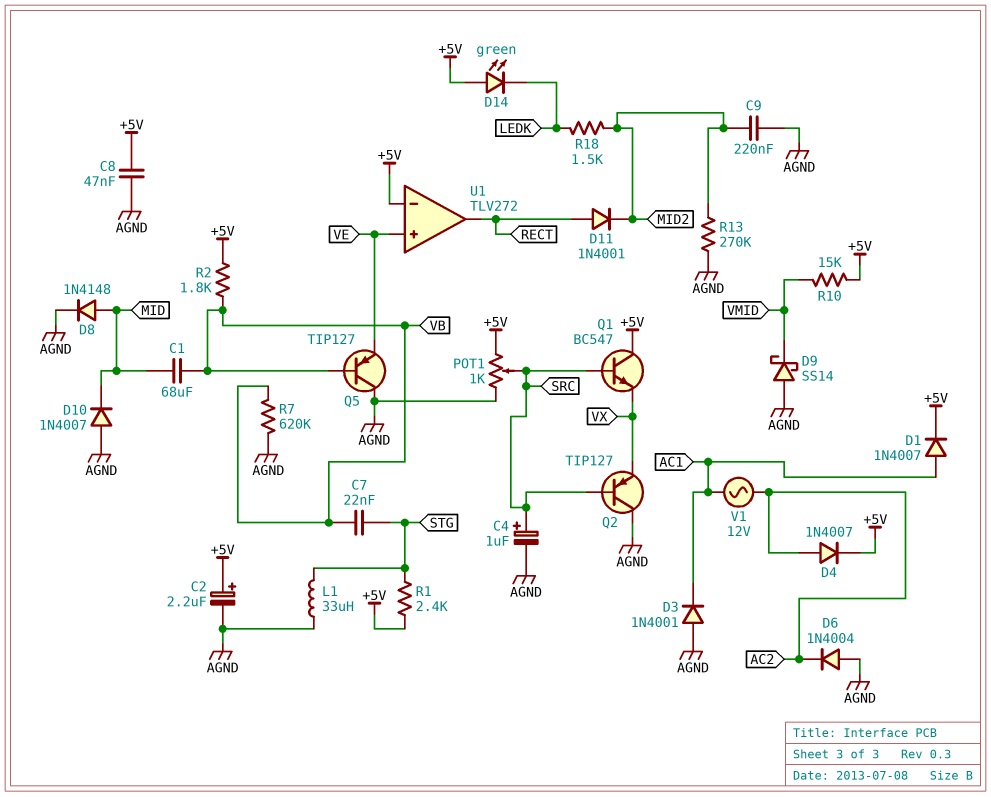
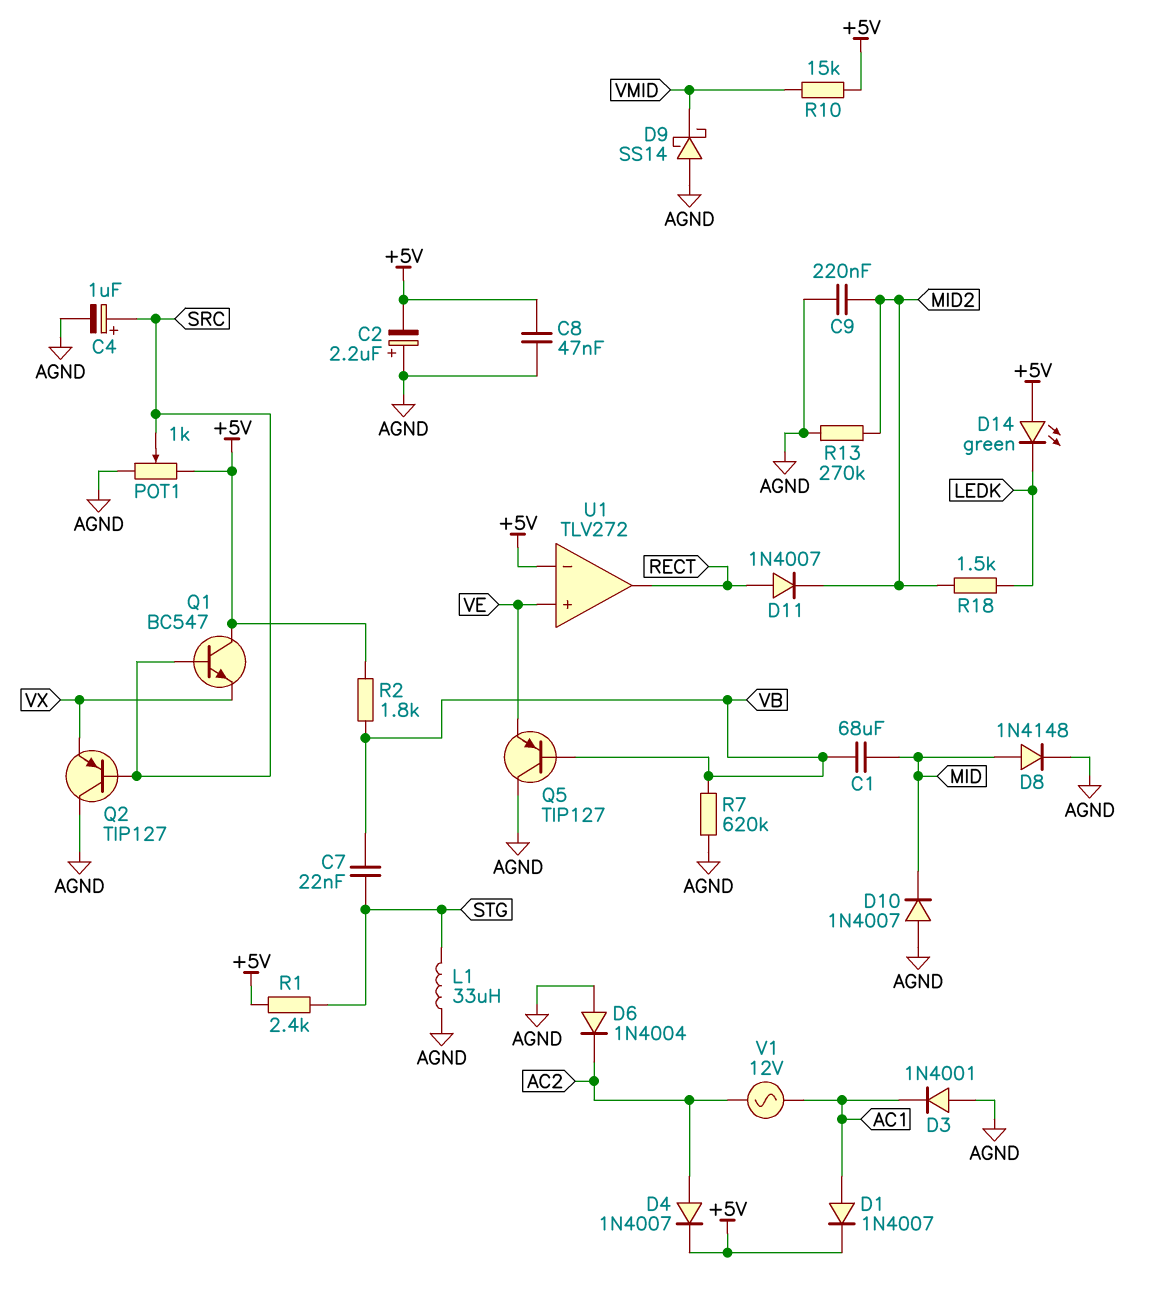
C2: 2.2uF (plus +5V, minus AGND) -> 2.2uF (plus AGND, minus +5V)
D11: diode 1N4001 (A RECT, K MID2) -> diode 1N4007 (A RECT, K MID2)

